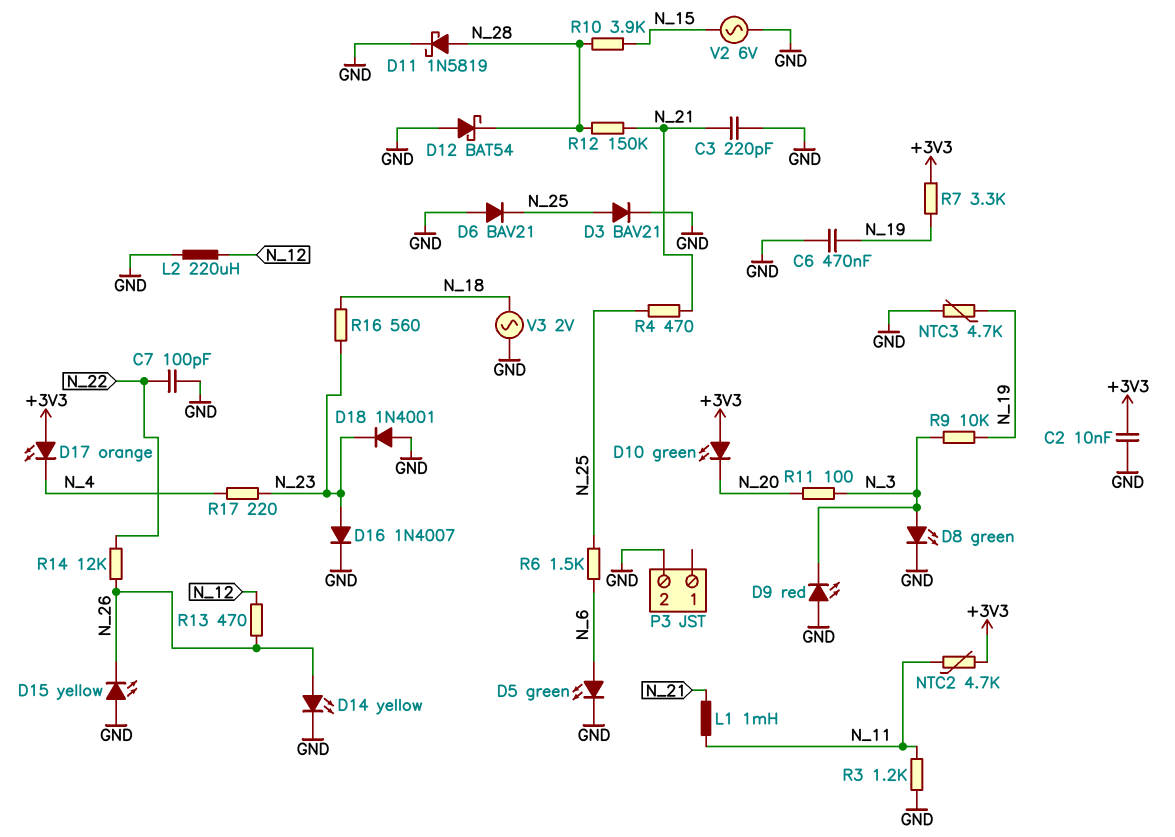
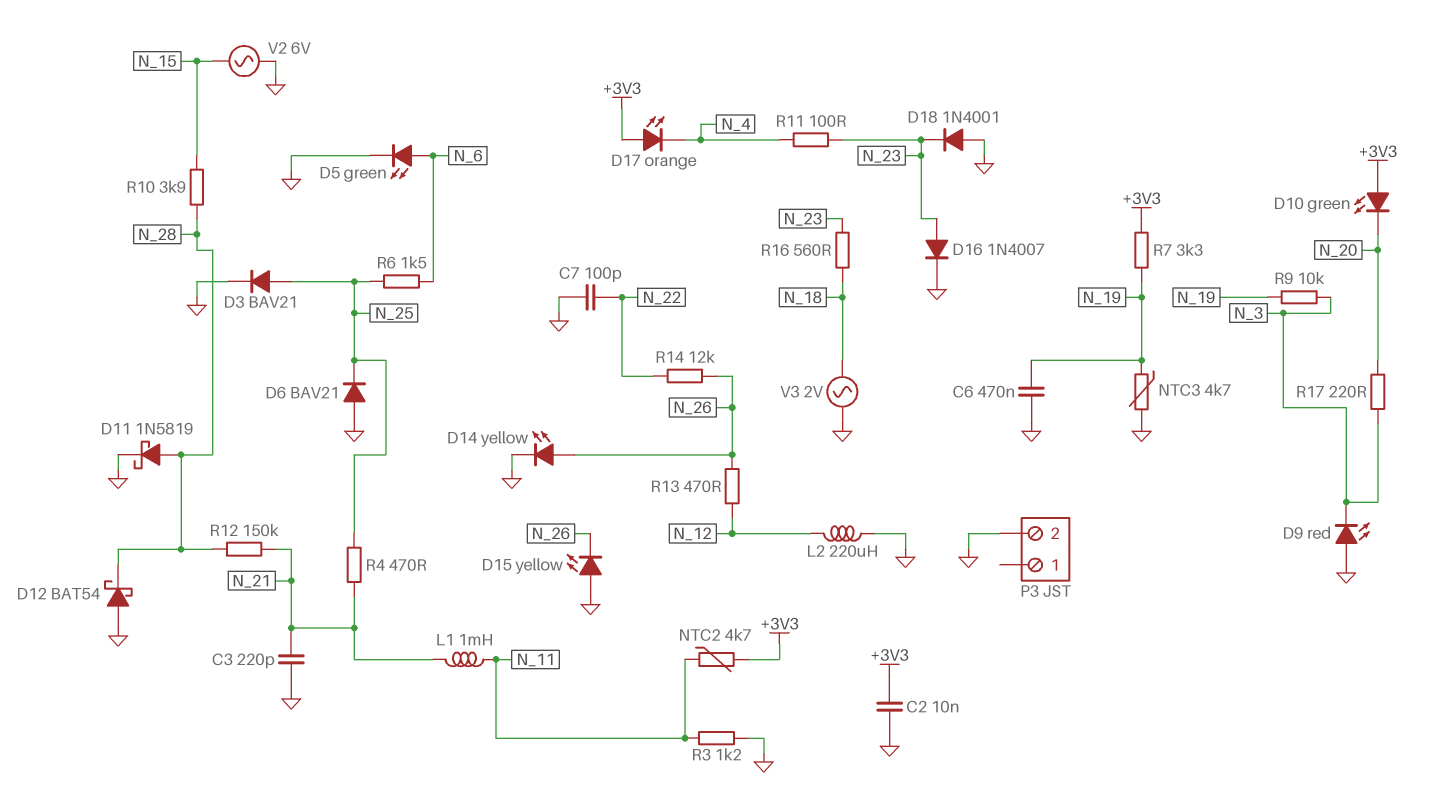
D8: LED green (A N_3, K GND) -> none
R11: 100 (N_3, N_20) -> 100 (N_4, N_23)
R17: 220 (N_4, N_23) -> 220 (N_3, N_20)

